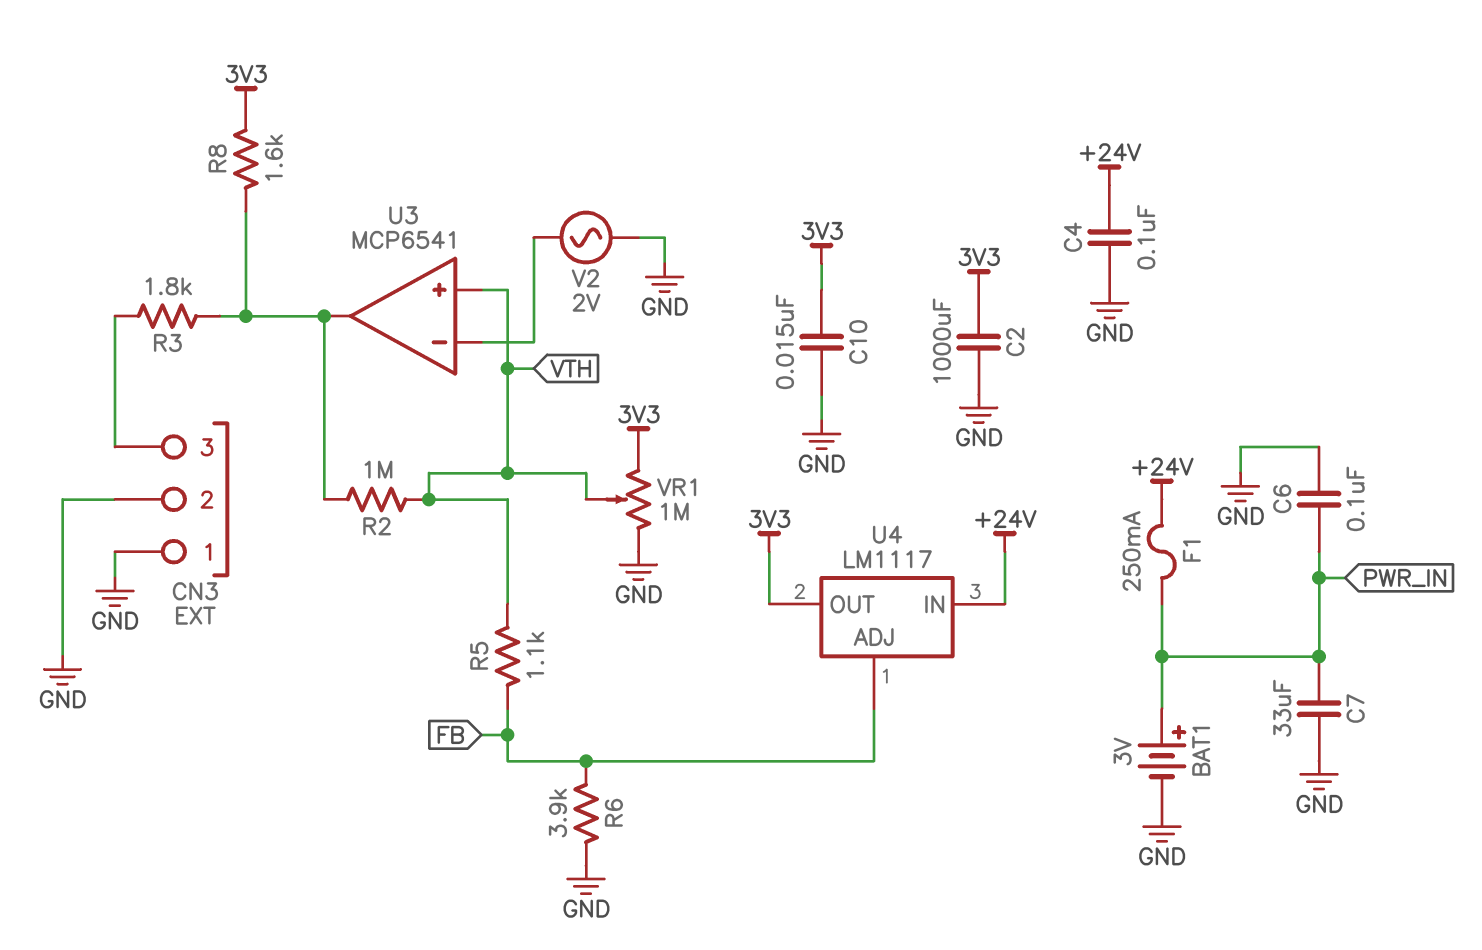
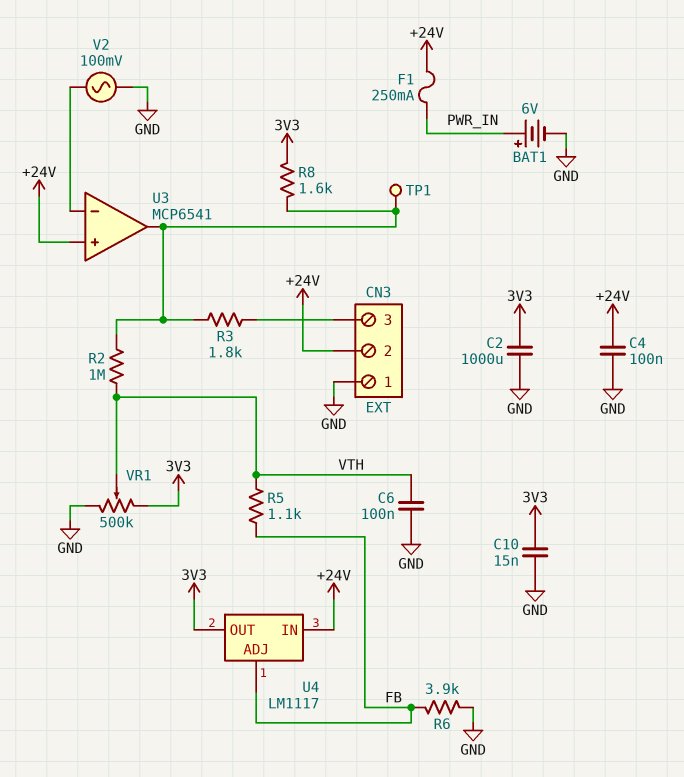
BAT1: 3V (plus PWR_IN, minus GND) -> 6V (plus PWR_IN, minus GND)
C6: 100nF (GND, PWR_IN) -> 100nF (GND, VTH)
C7: 33uF (GND, PWR_IN) -> none
CN3 pin 2: GND -> +24V
TP1: none -> test point (U3/out)
U3 pin in+: VTH -> +24V
V2: AC 2V (GND, U3/in-) -> AC 100mV (GND, U3/in-)
VR1: 1M (3V3, GND, wiper VTH) -> 500k (3V3, GND, wiper VTH)

